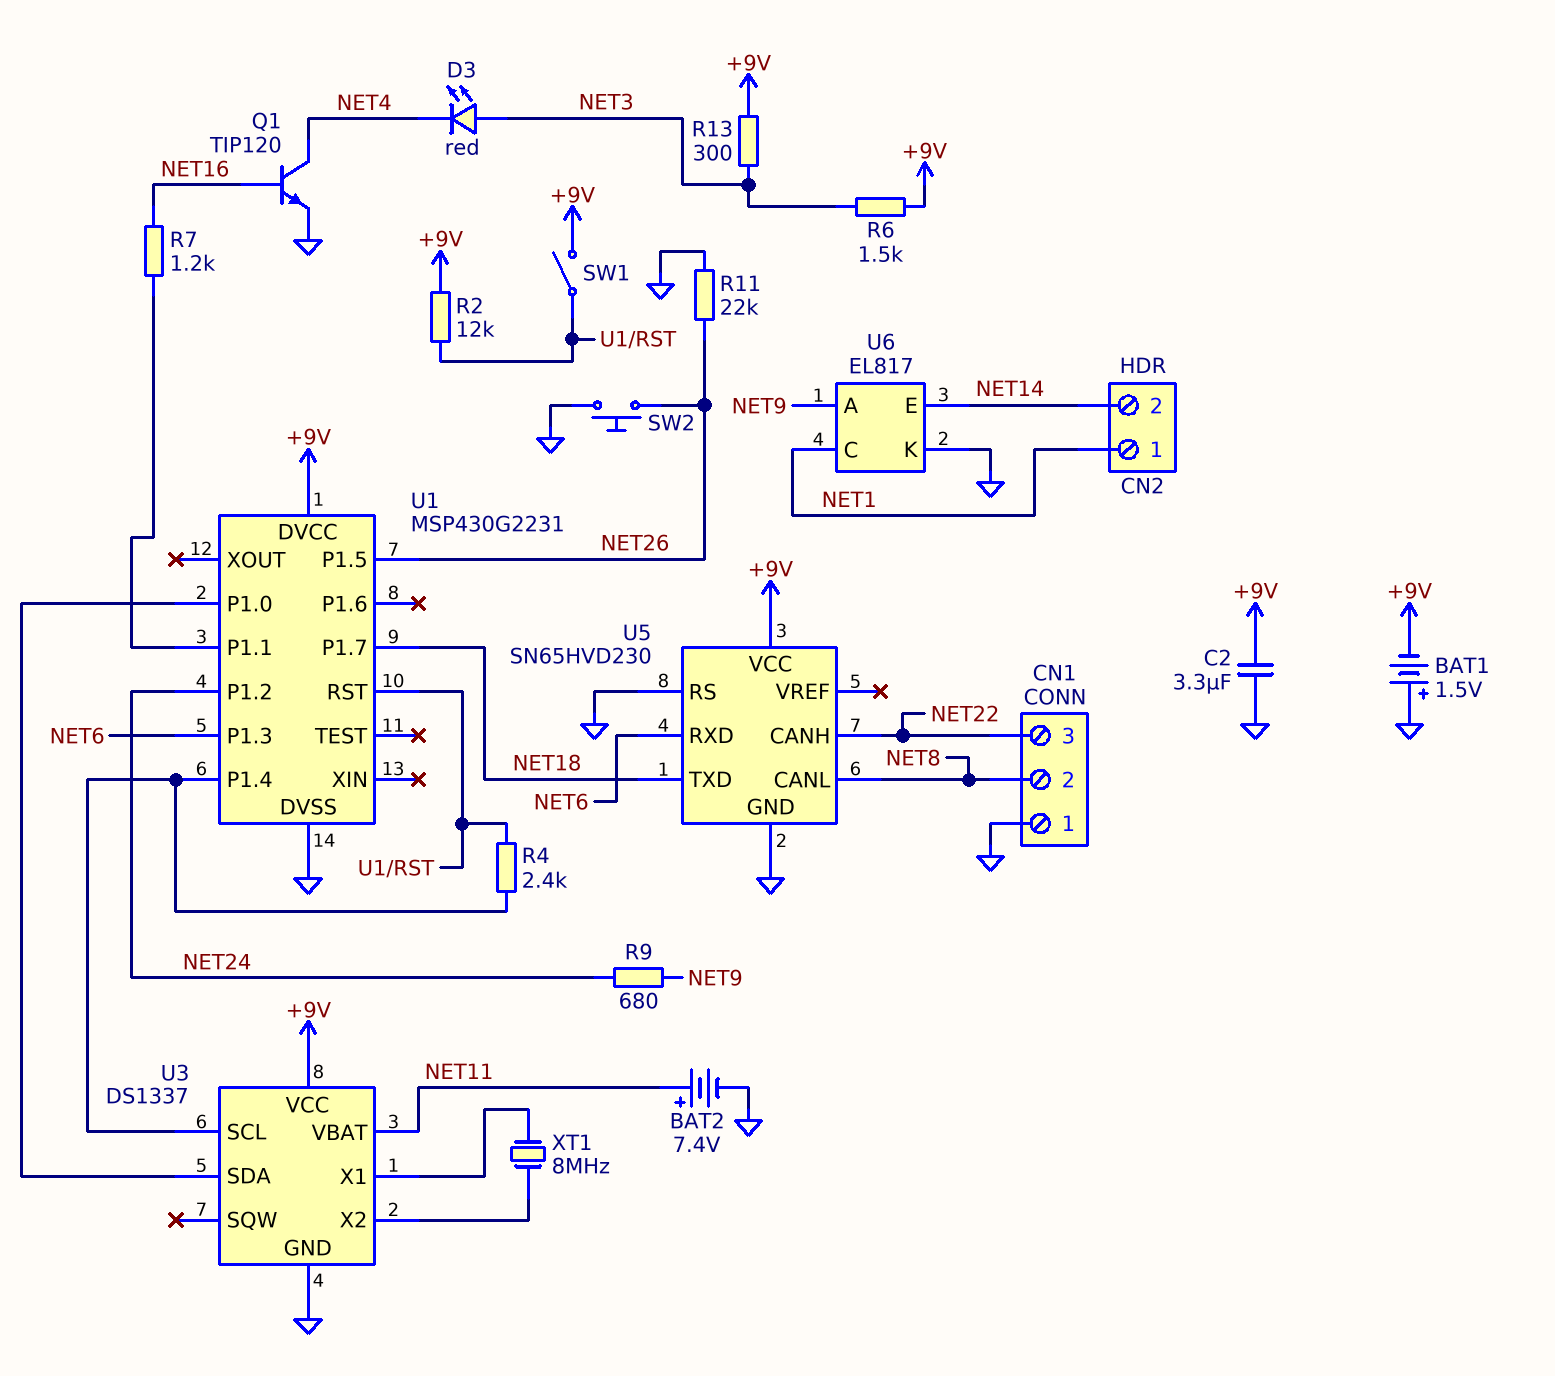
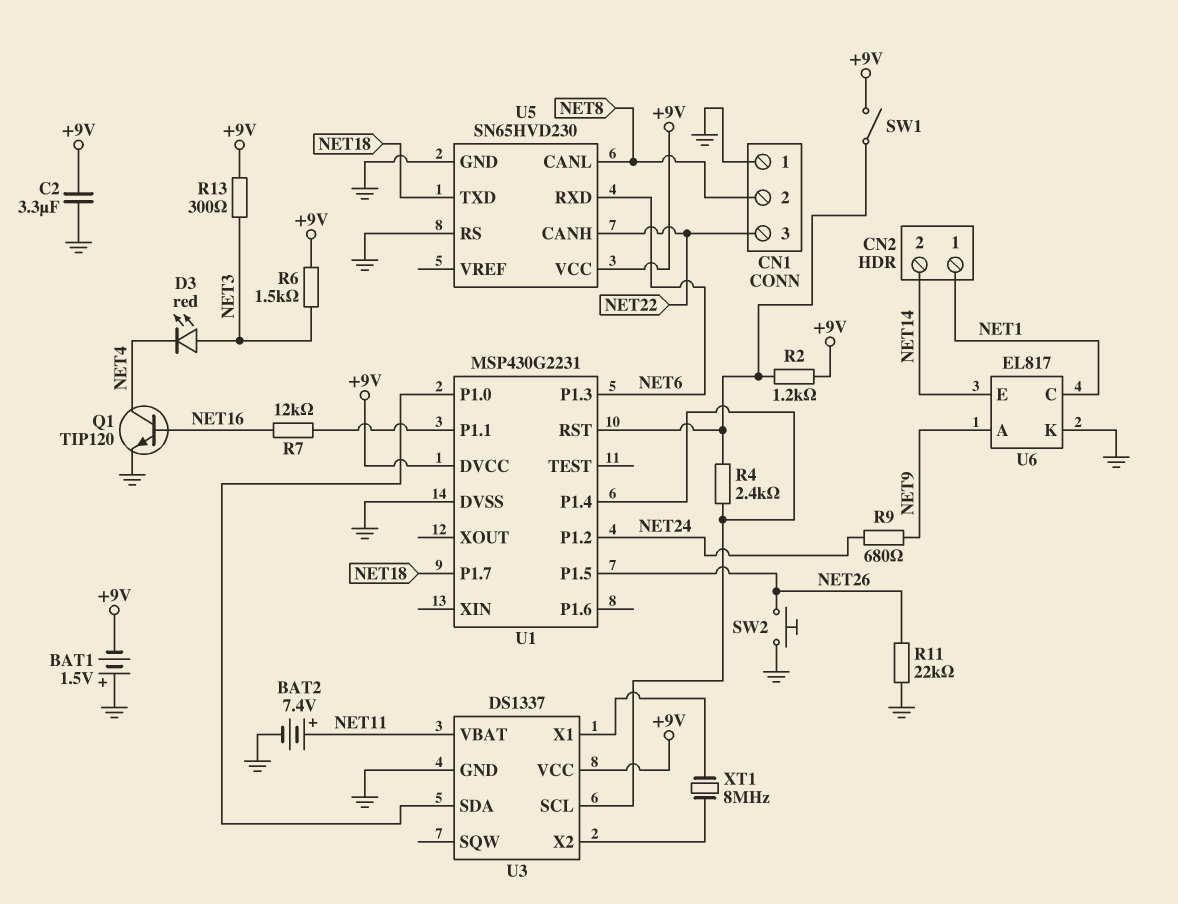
R2: 12k (+9V, U1/RST) -> 1.2k (+9V, U1/RST)
R7: 1.2k (NET16, U1/P1.1) -> 12k (NET16, U1/P1.1)

